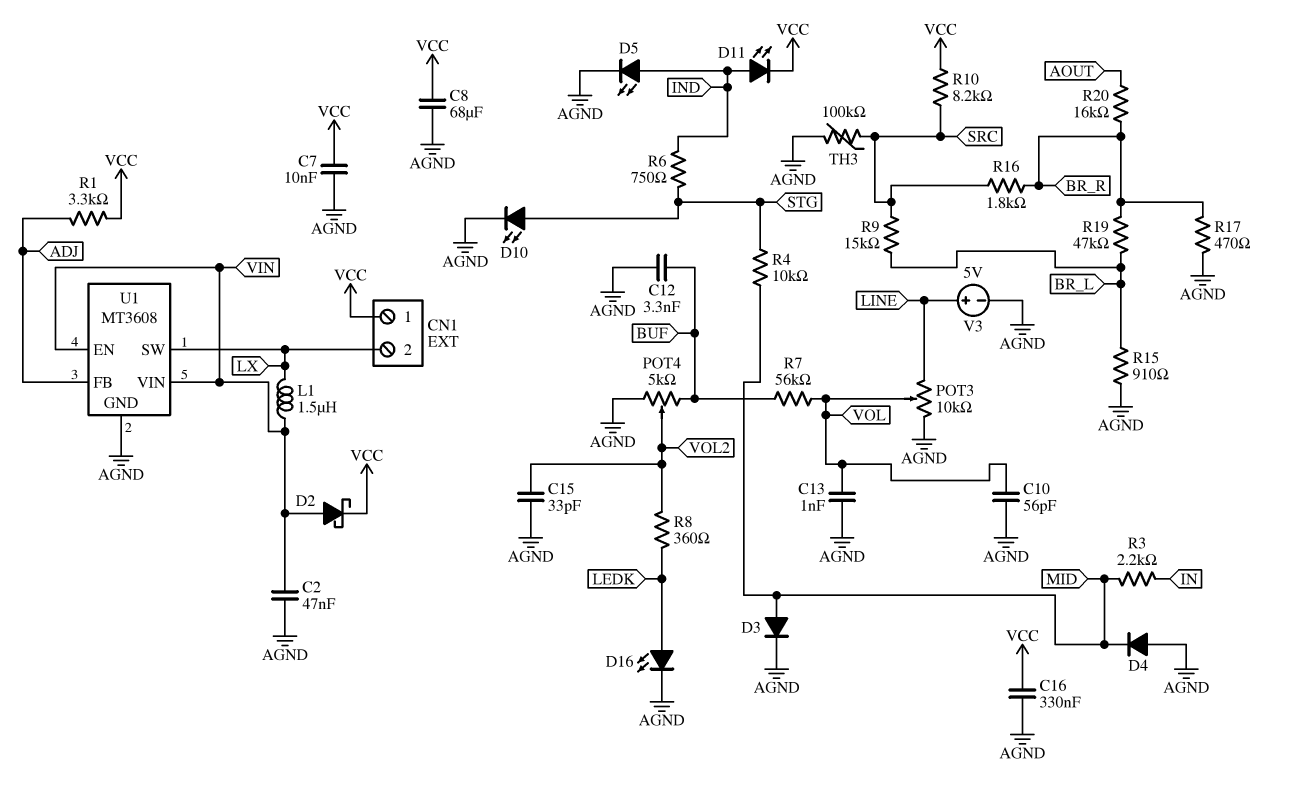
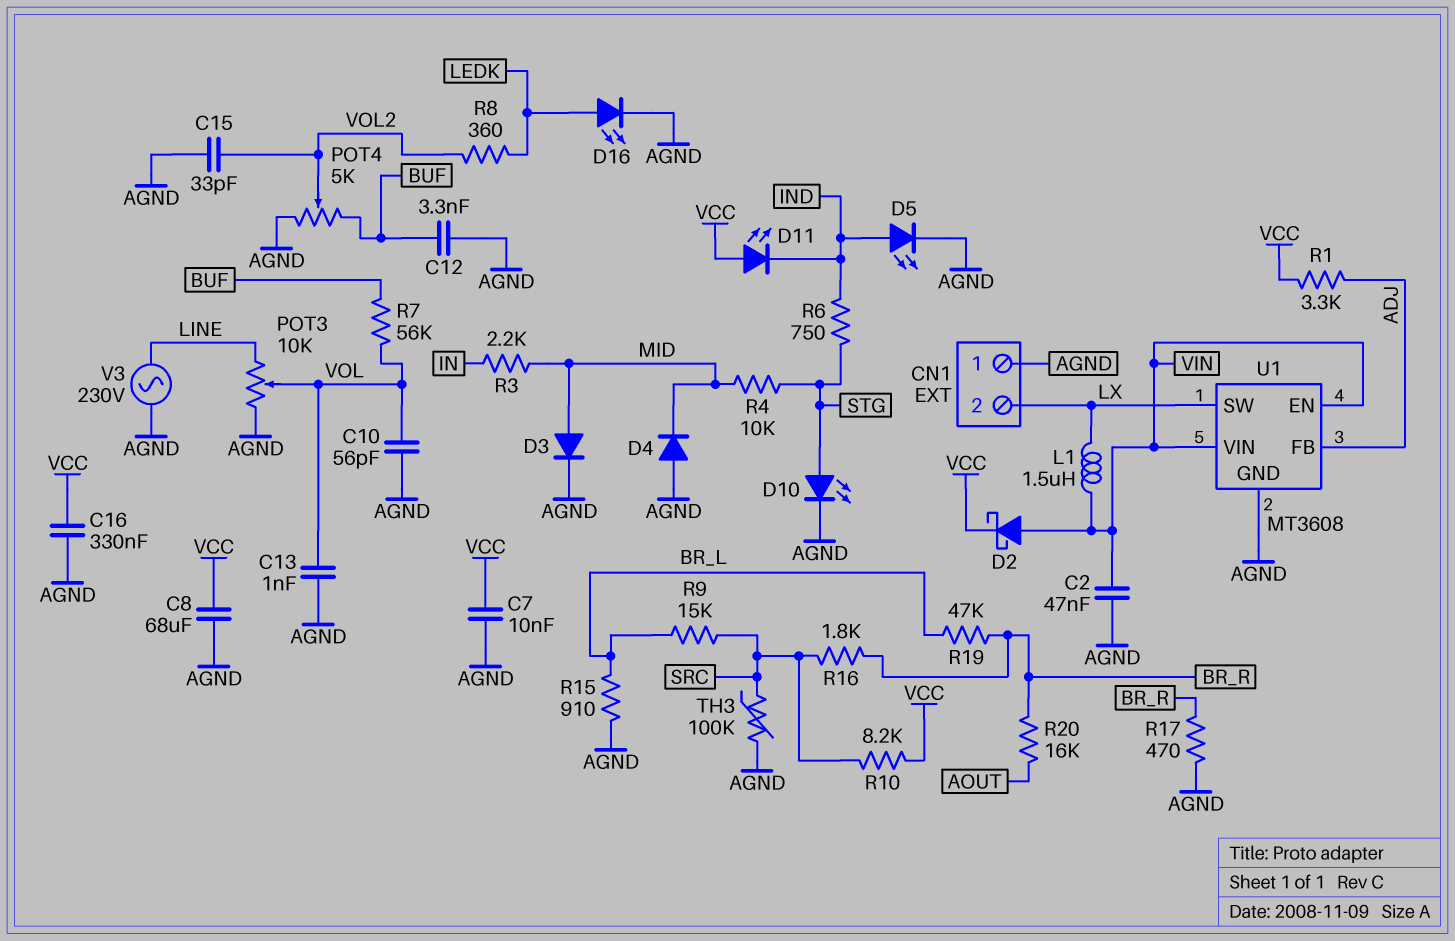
CN1 pin 1: VCC -> AGND
D11: LED (A IND, K VCC) -> LED (A VCC, K IND)
V3: 5V (plus LINE, minus AGND) -> AC 230V (AGND, LINE)

